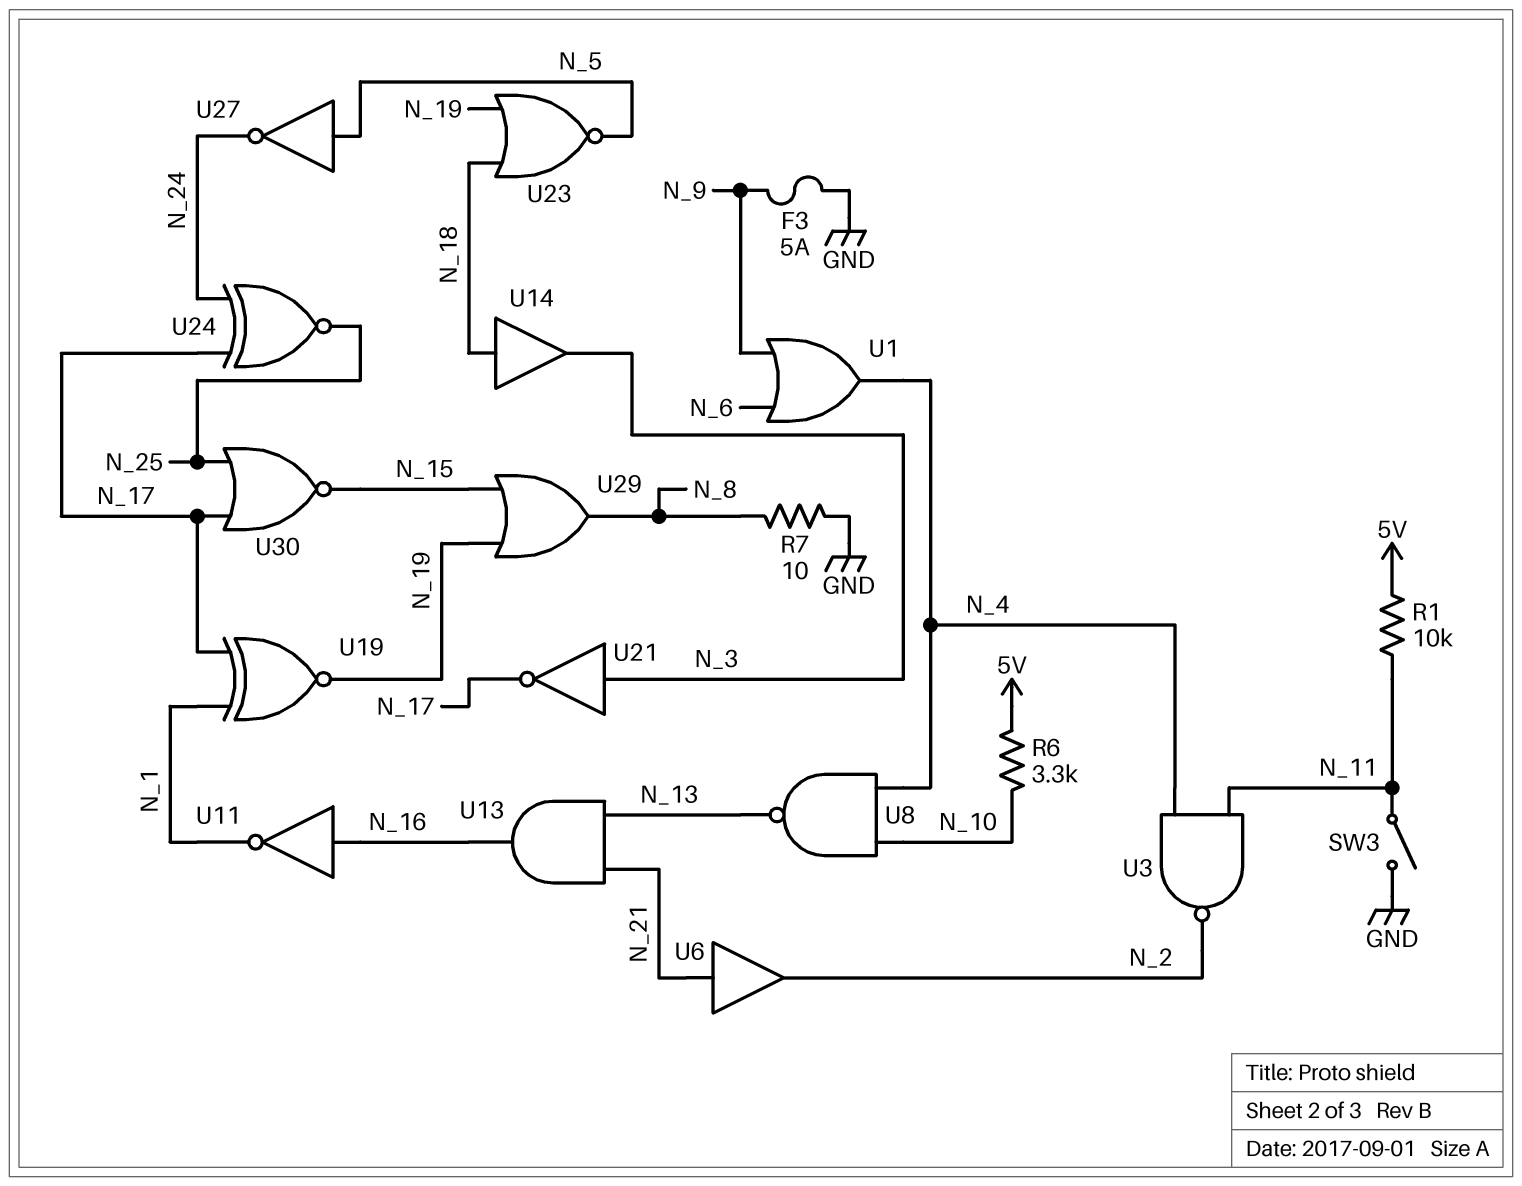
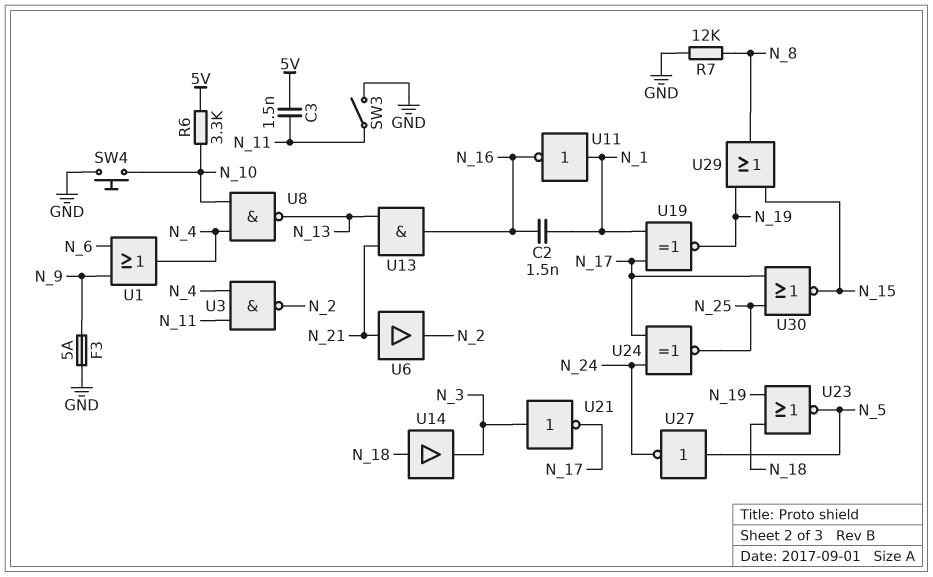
C2: none -> 1.5nF (N_1, N_16)
C3: none -> 1.5nF (5V, N_11)
R1: 10k (5V, N_11) -> none
R7: 10 (GND, N_8) -> 12k (GND, N_8)
SW4: none -> button (GND, N_10)
U11: NOT (in N_16, out N_1) -> NOT (in N_1, out N_16)

